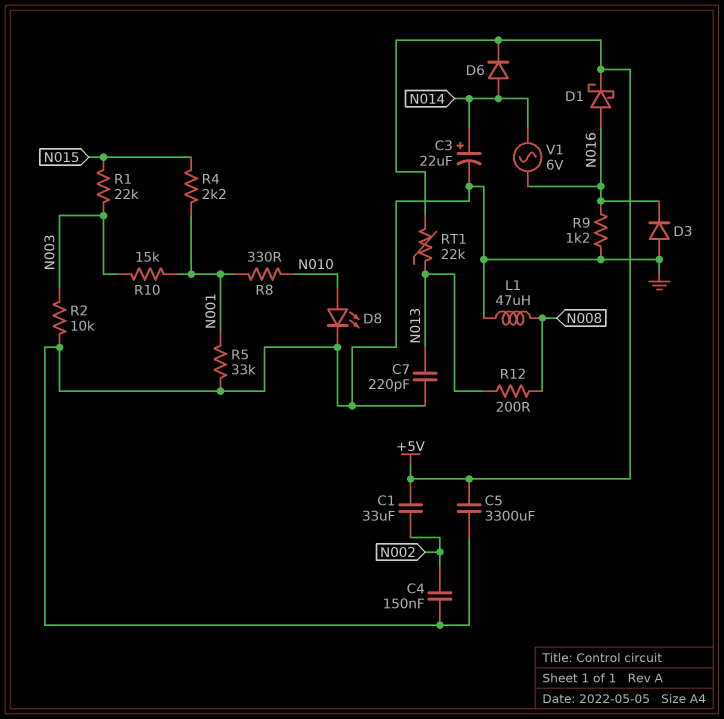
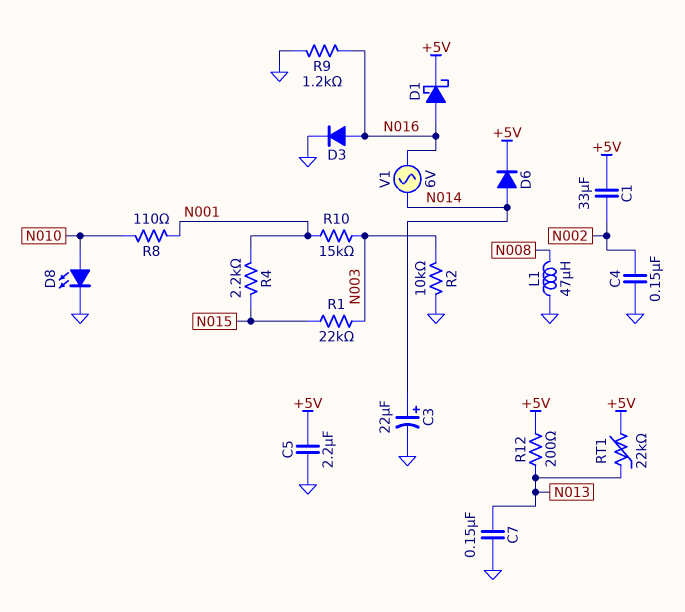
C5: 3300uF (+5V, GND) -> 2.2uF (+5V, GND)
C7: 220pF (GND, N013) -> 150nF (GND, N013)
D3: diode (A GND, K N016) -> diode (A N016, K GND)
R5: 33k (GND, N001) -> none
R8: 330 (N001, N010) -> 110 (N001, N010)
R12: 200 (N008, N013) -> 200 (+5V, N013)

